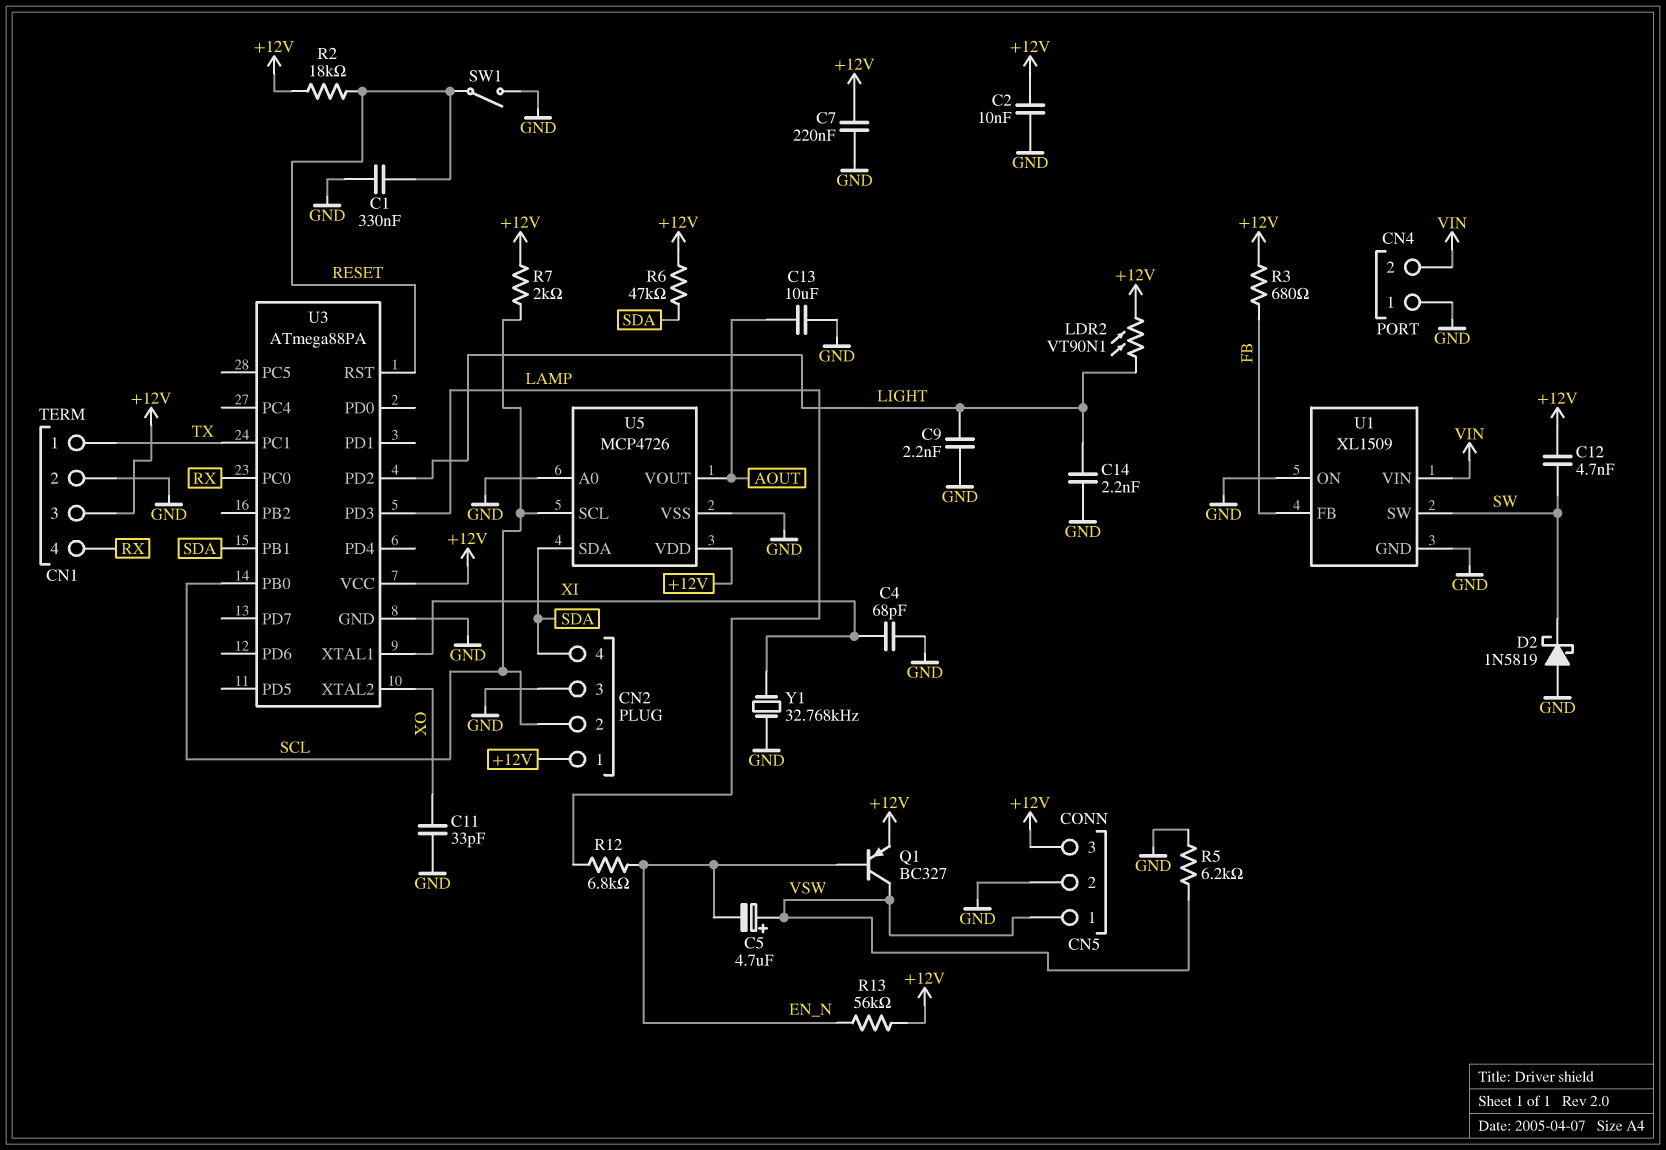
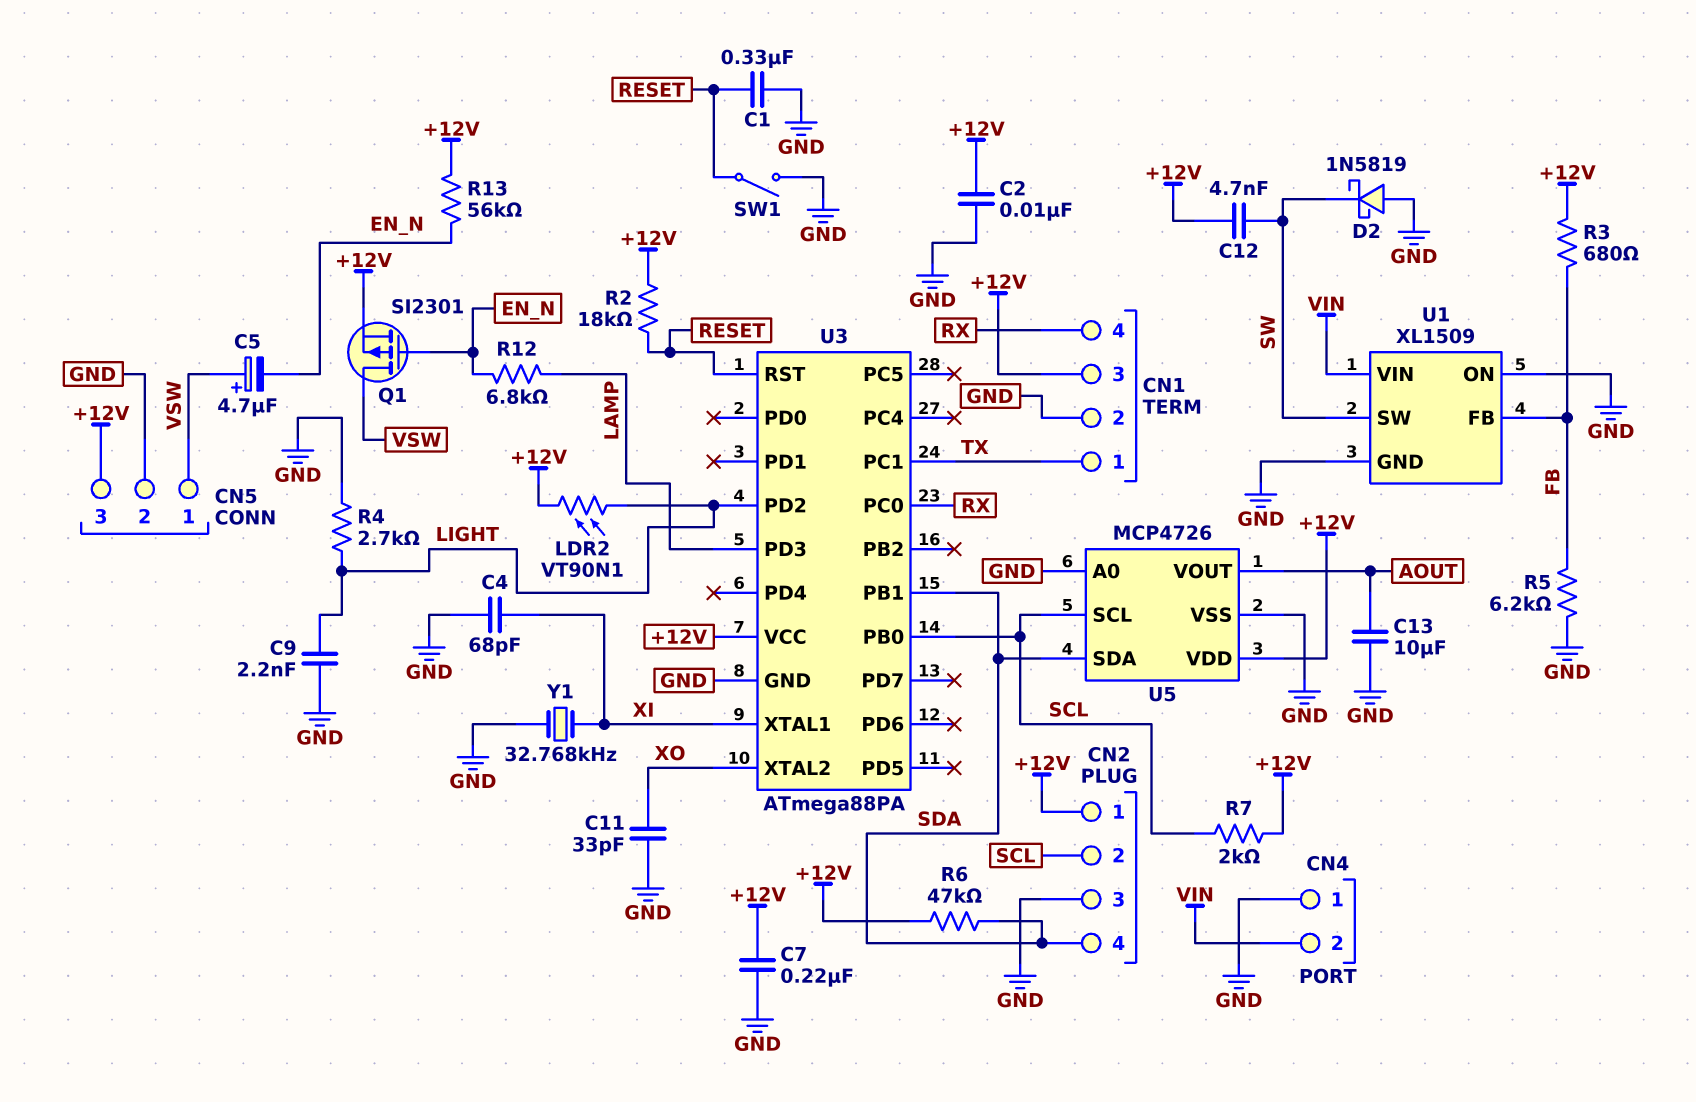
C14: 2.2nF (GND, LIGHT) -> none
Q1: PNP BC327 (B EN_N, C VSW, E +12V) -> PMOS SI2301 (G EN_N, D VSW, S +12V)
R4: none -> 2.7k (GND, LIGHT)
R5: 6.2k (GND, VSW) -> 6.2k (FB, GND)

